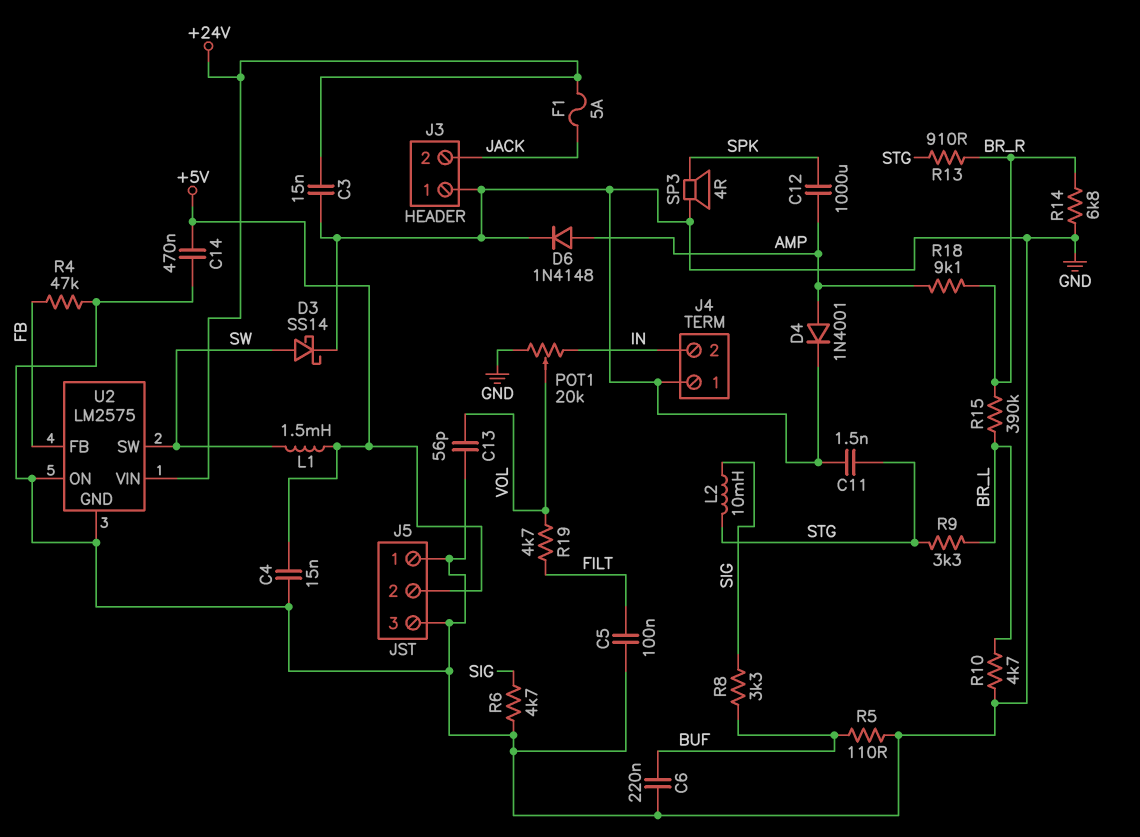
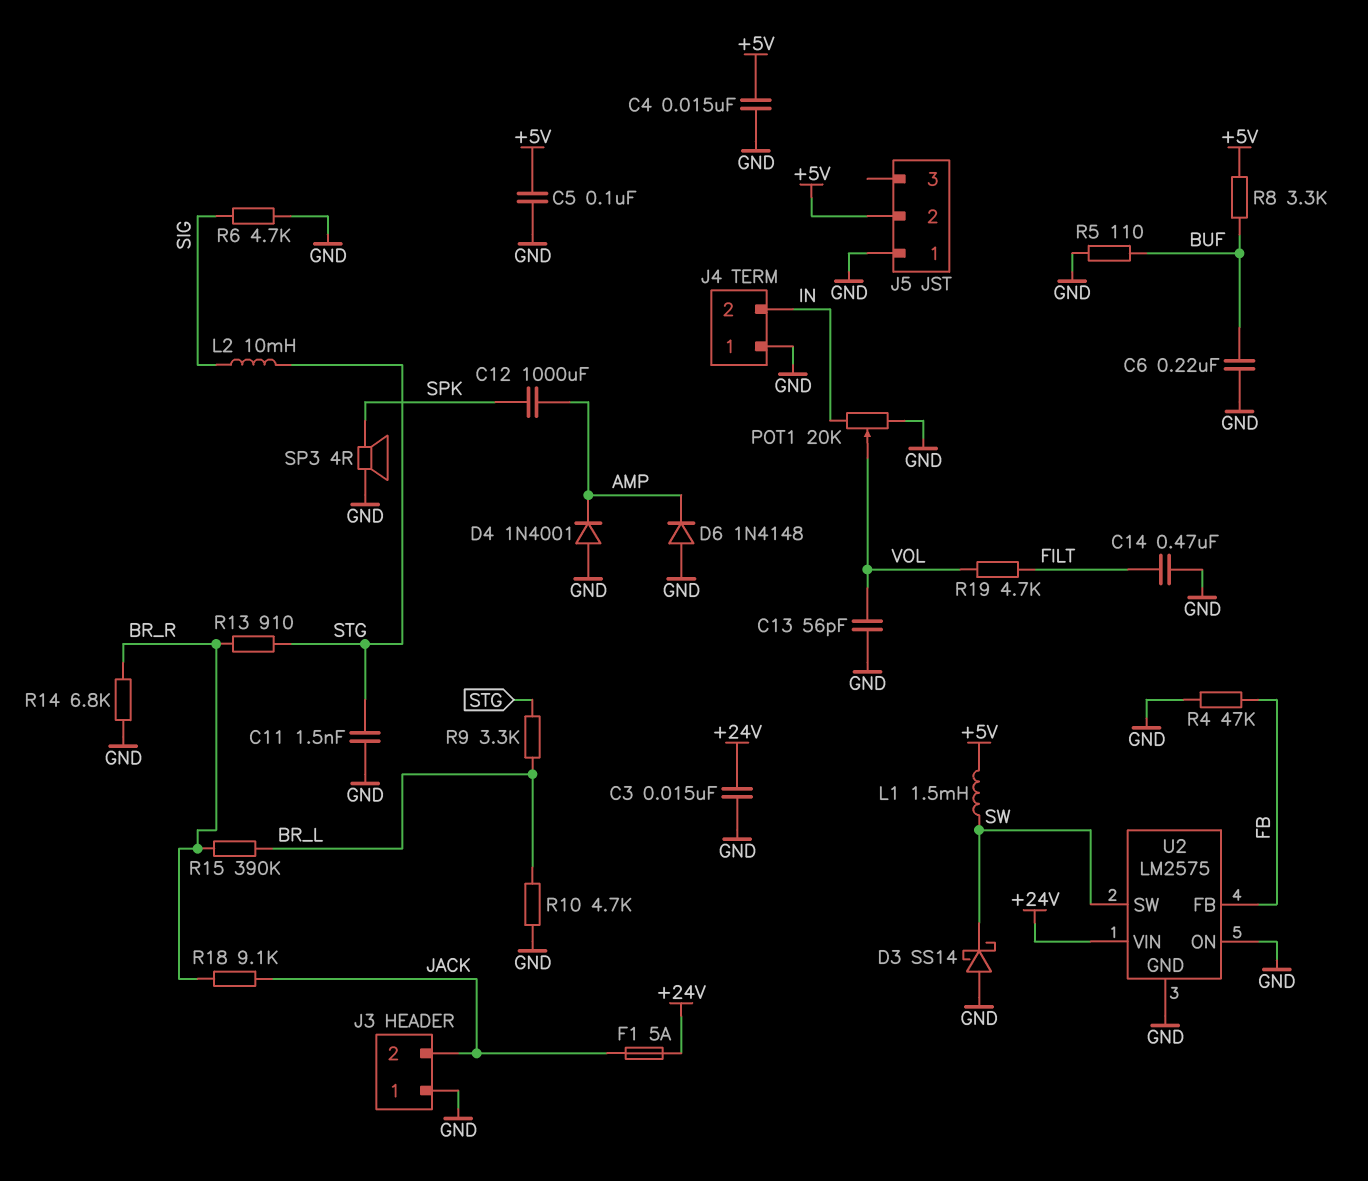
C5: 100nF (FILT, GND) -> 100nF (+5V, GND)
C14: 470nF (+5V, GND) -> 470nF (FILT, GND)
D3: schottky SS14 (A SW, K GND) -> schottky SS14 (A GND, K SW)
D4: diode 1N4001 (A AMP, K GND) -> diode 1N4001 (A GND, K AMP)
D6: diode 1N4148 (A AMP, K GND) -> diode 1N4148 (A GND, K AMP)
J5 pin 3: GND -> none
R8: 3.3k (BUF, SIG) -> 3.3k (+5V, BUF)
R18: 9.1k (AMP, BR_R) -> 9.1k (BR_R, JACK)

